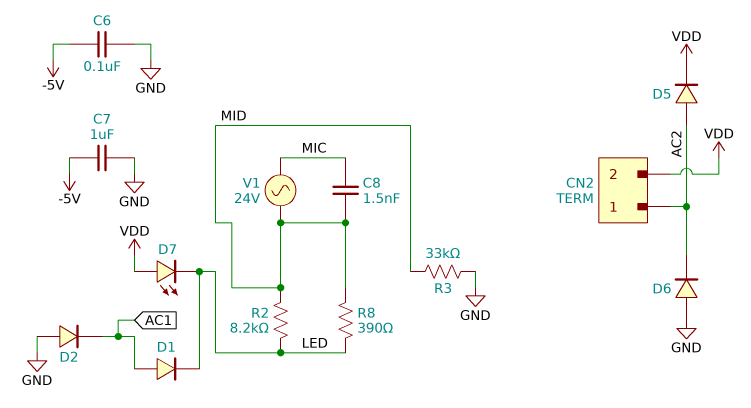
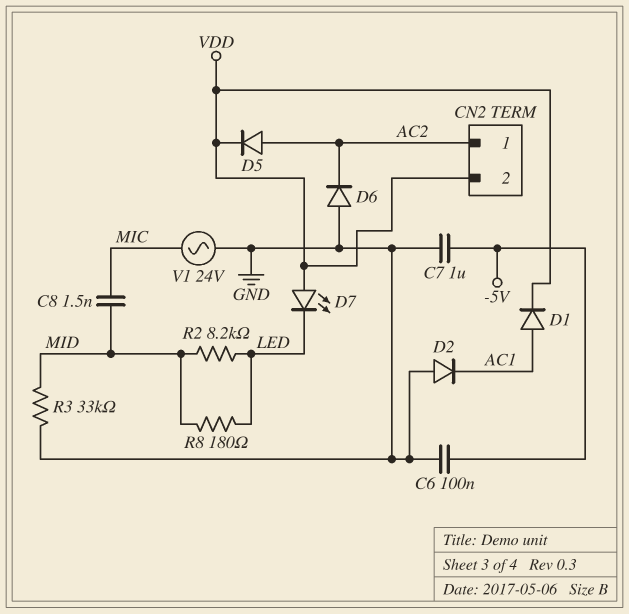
D1: diode (A AC1, K LED) -> diode (A AC1, K VDD)
R8: 390 (LED, MID) -> 180 (LED, MID)
V1: AC 24V (MIC, MID) -> AC 24V (GND, MIC)

